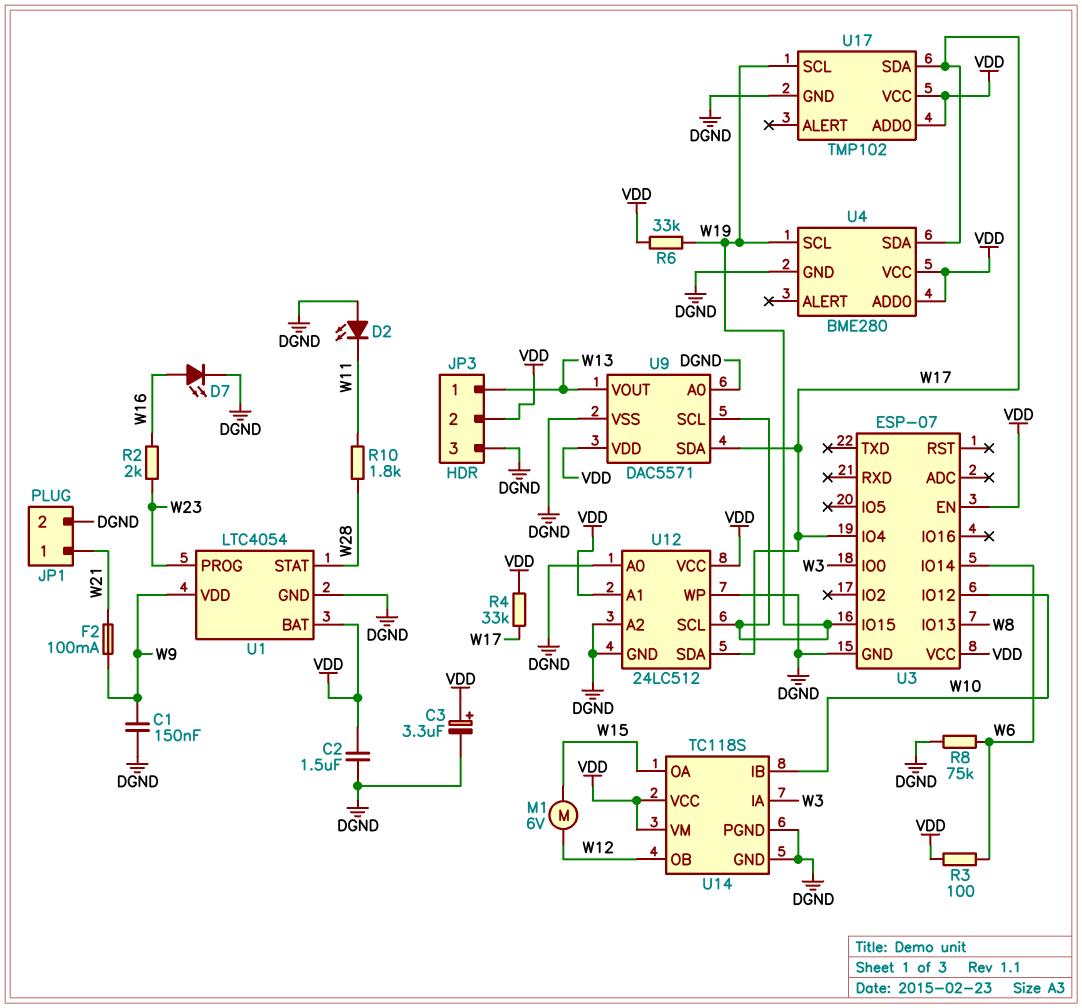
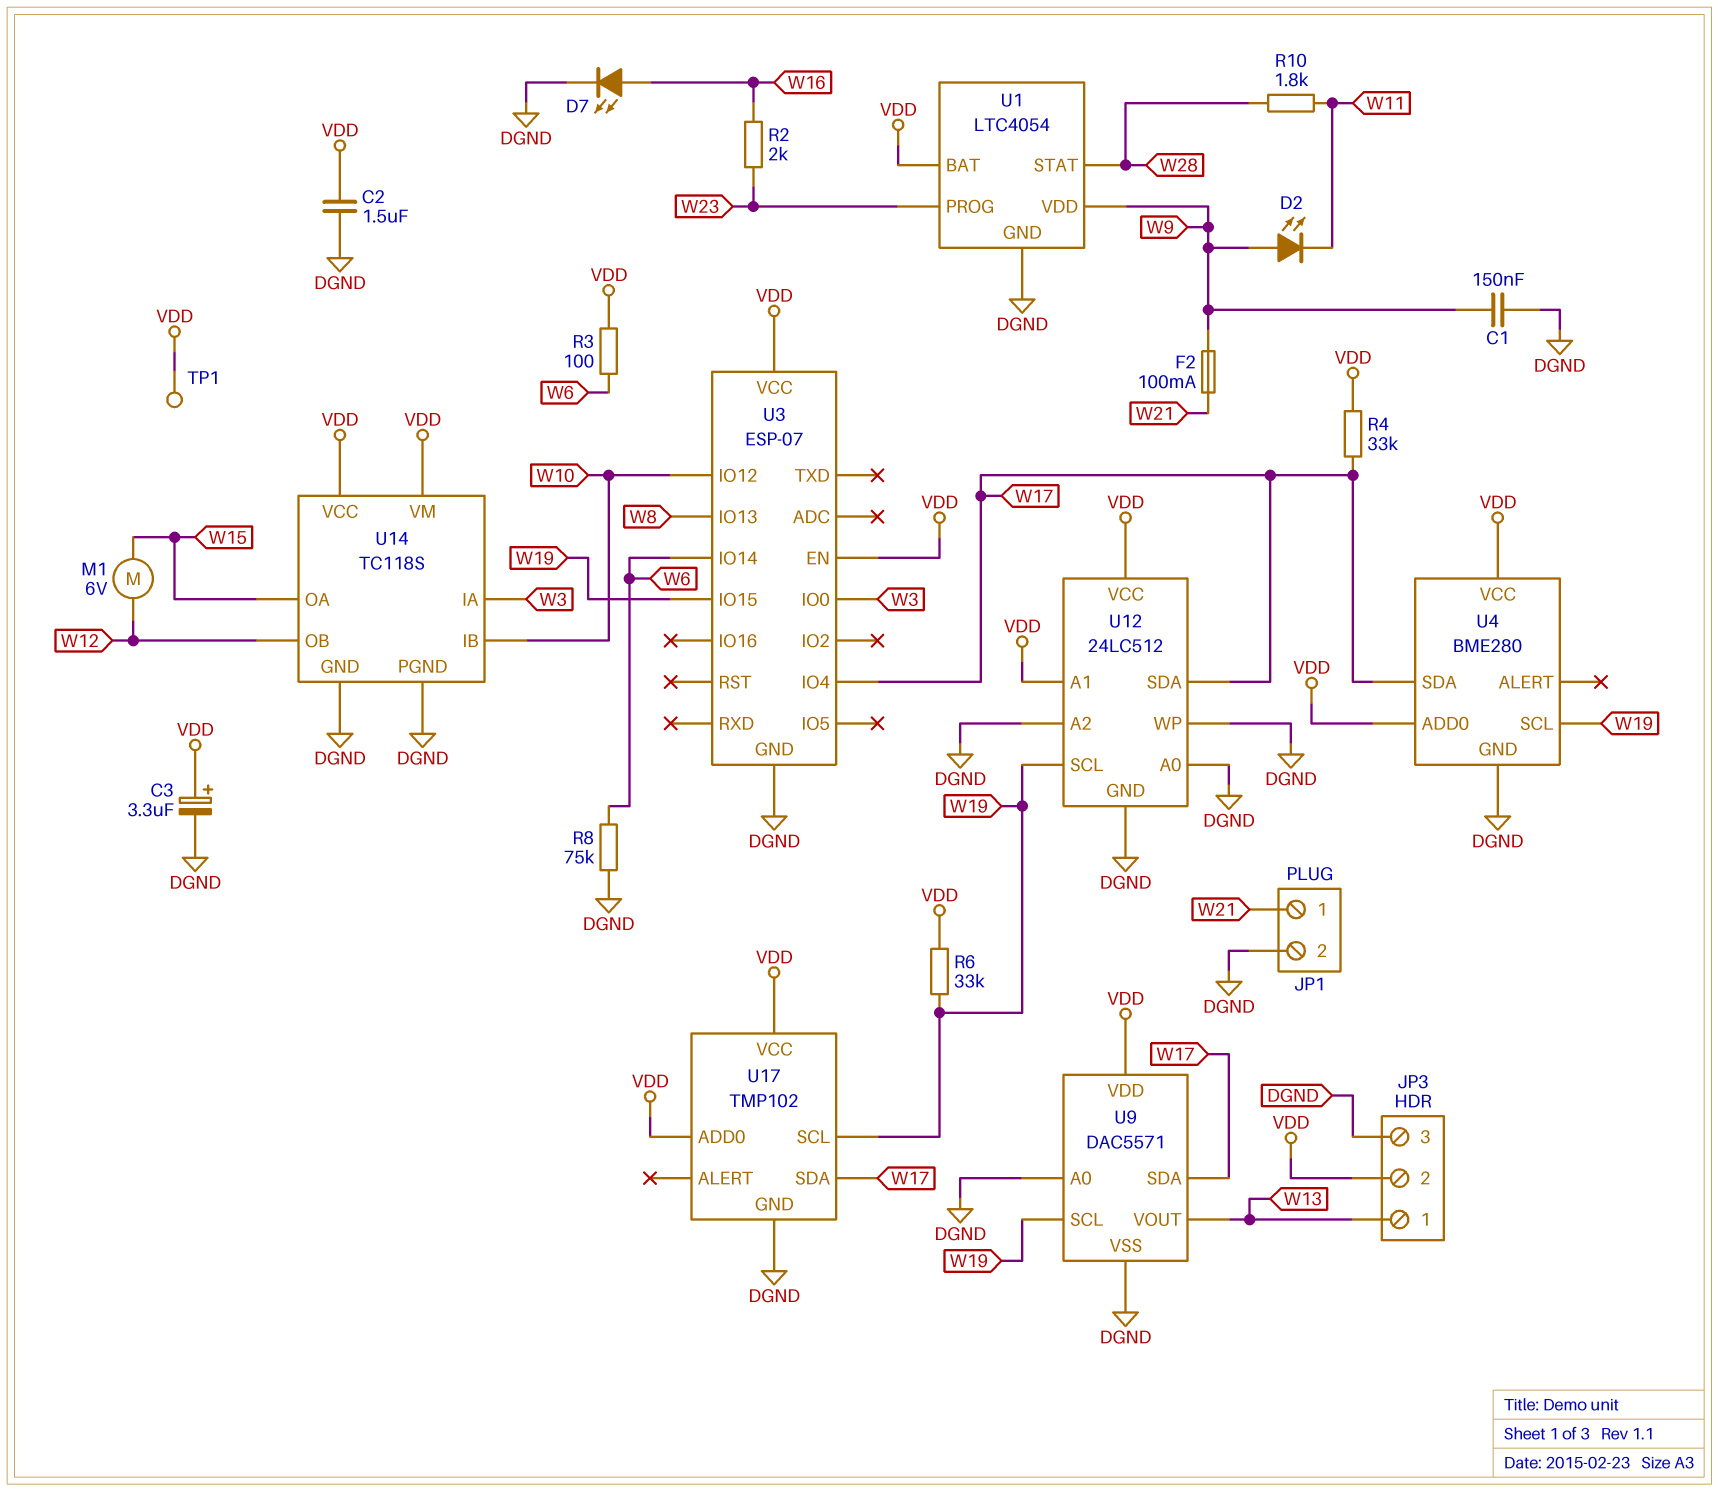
D2: LED (A DGND, K W11) -> LED (A W9, K W11)
TP1: none -> test point (VDD)

